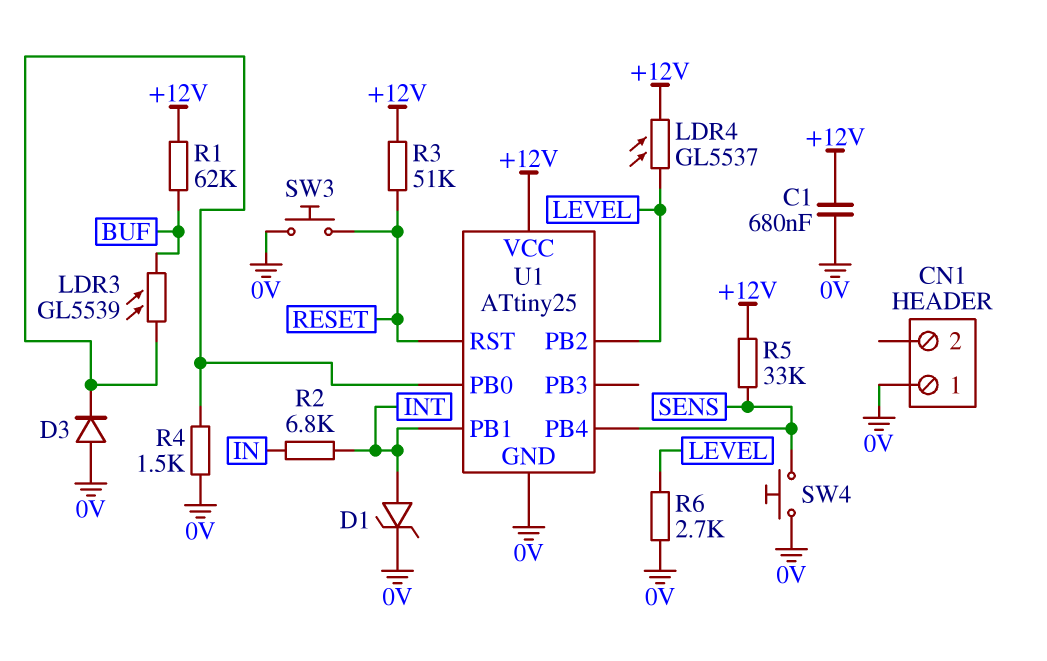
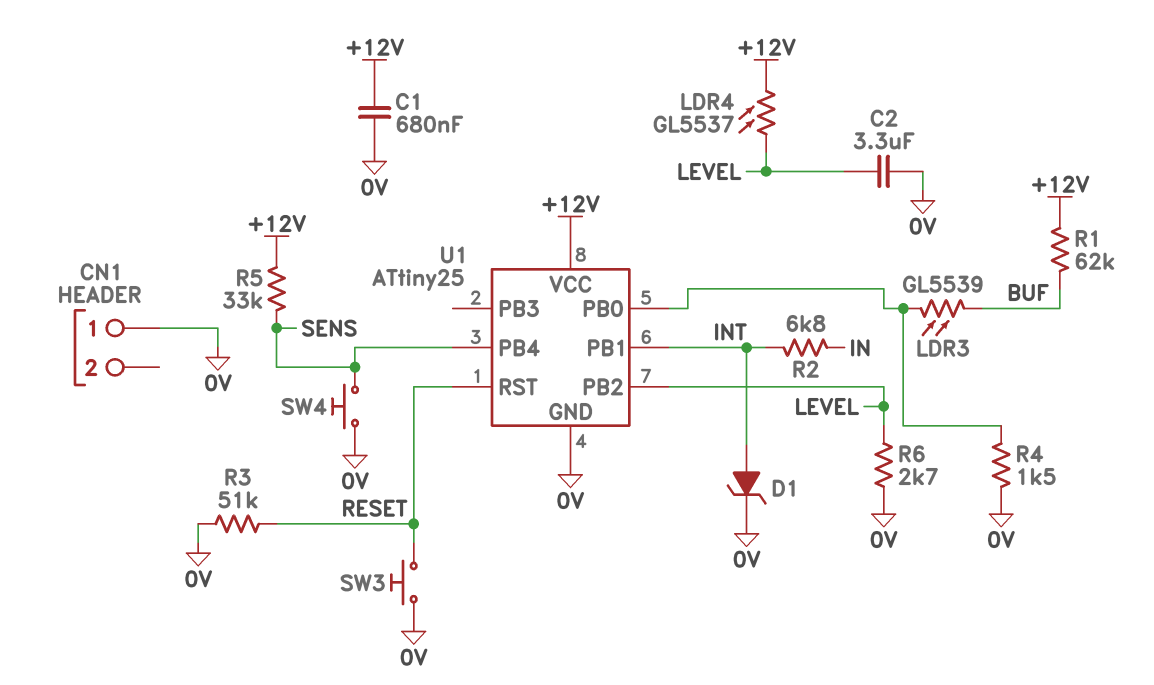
C2: none -> 3.3uF (0V, LEVEL)
D3: diode (A 0V, K U1/PB0) -> none
R3: 51k (+12V, RESET) -> 51k (0V, RESET)

